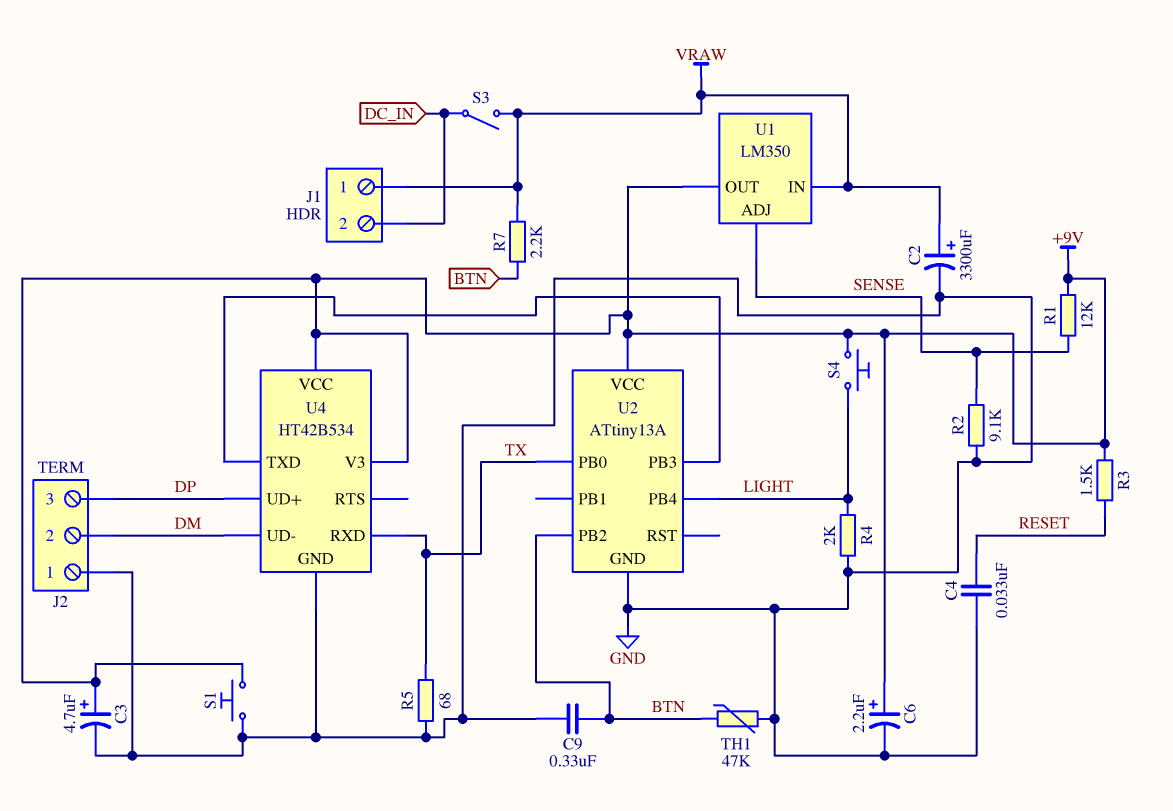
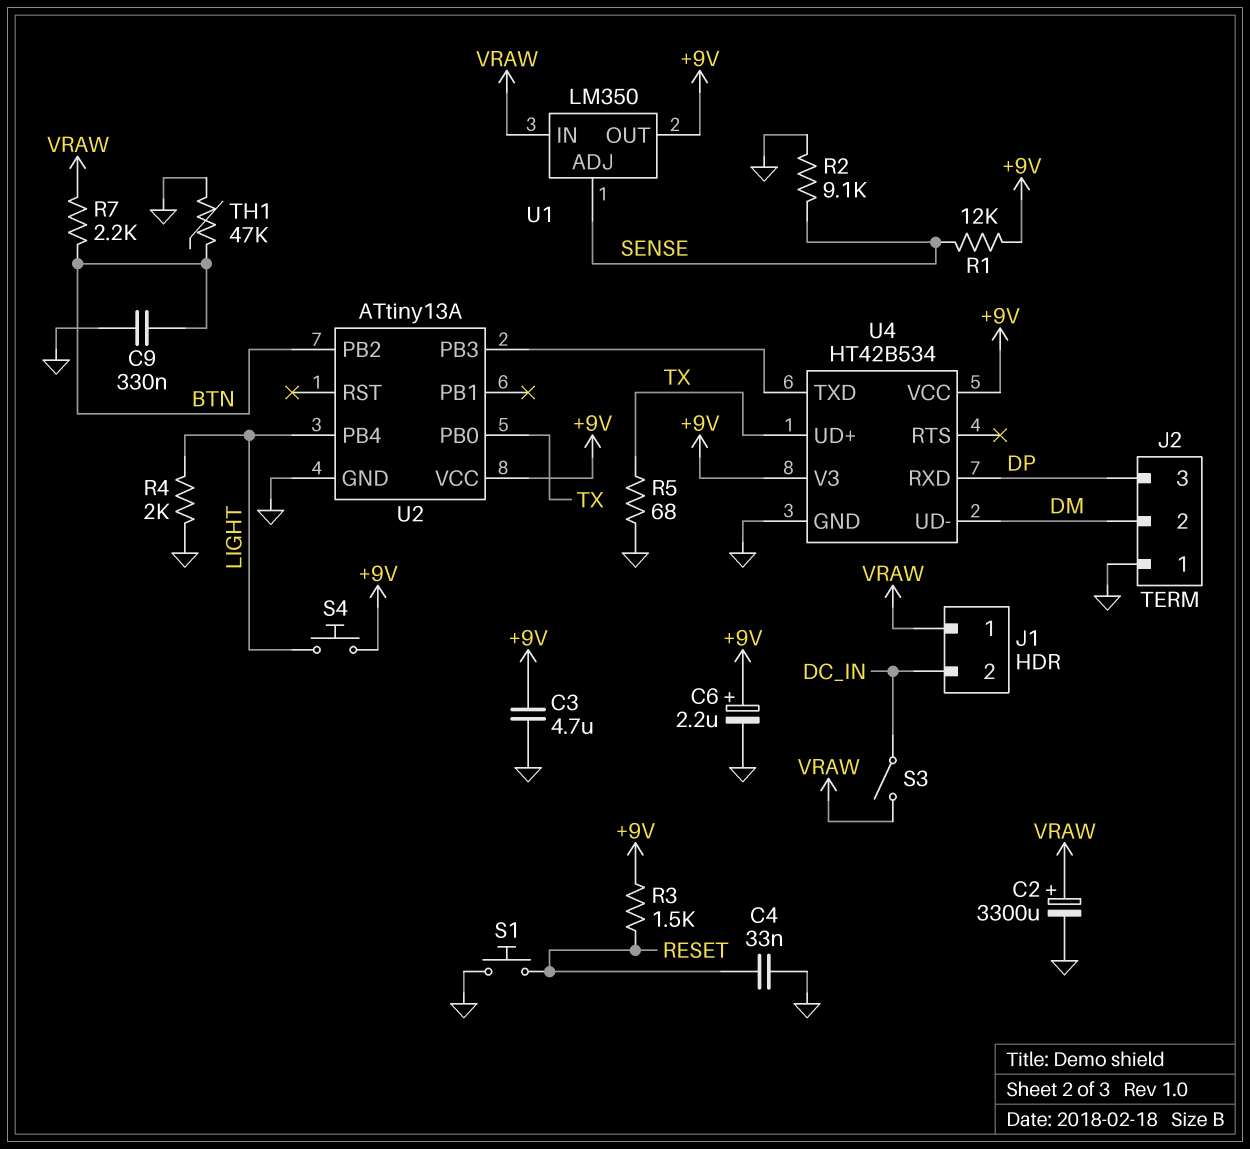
C3: 4.7uF (plus +9V, minus GND) -> 4.7uF (+9V, GND)
S1: button (+9V, GND) -> button (GND, RESET)
U4 pin RXD: TX -> DP
U4 pin UD+: DP -> TX

